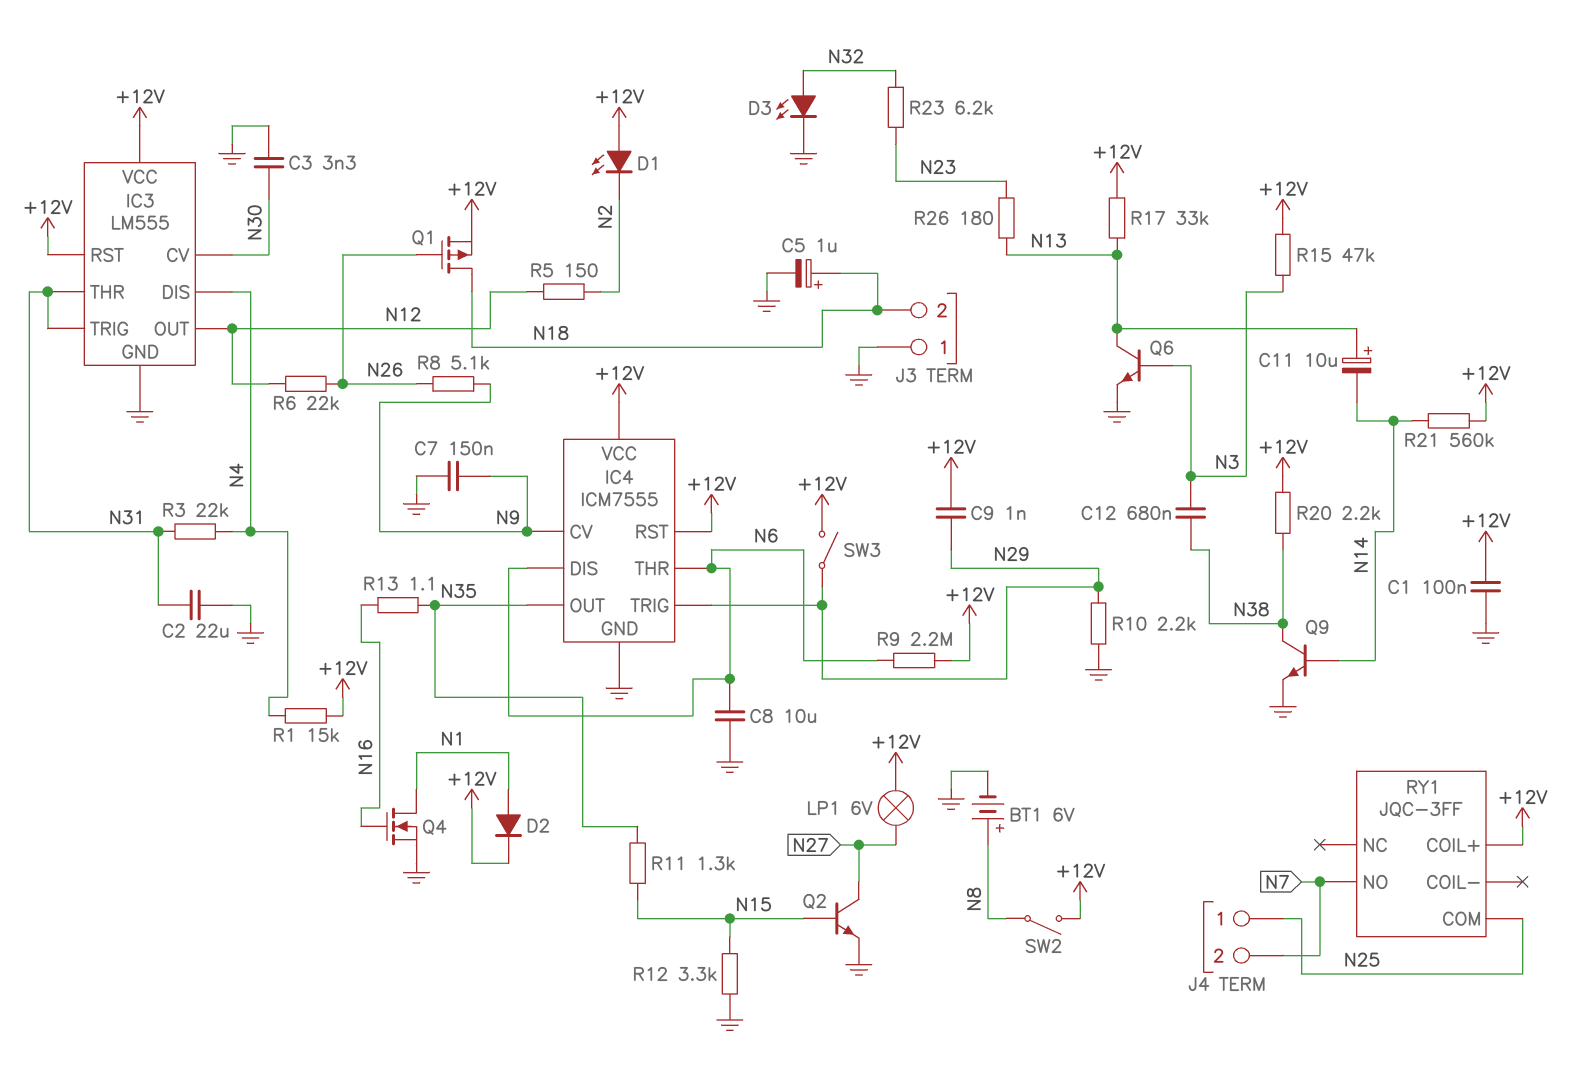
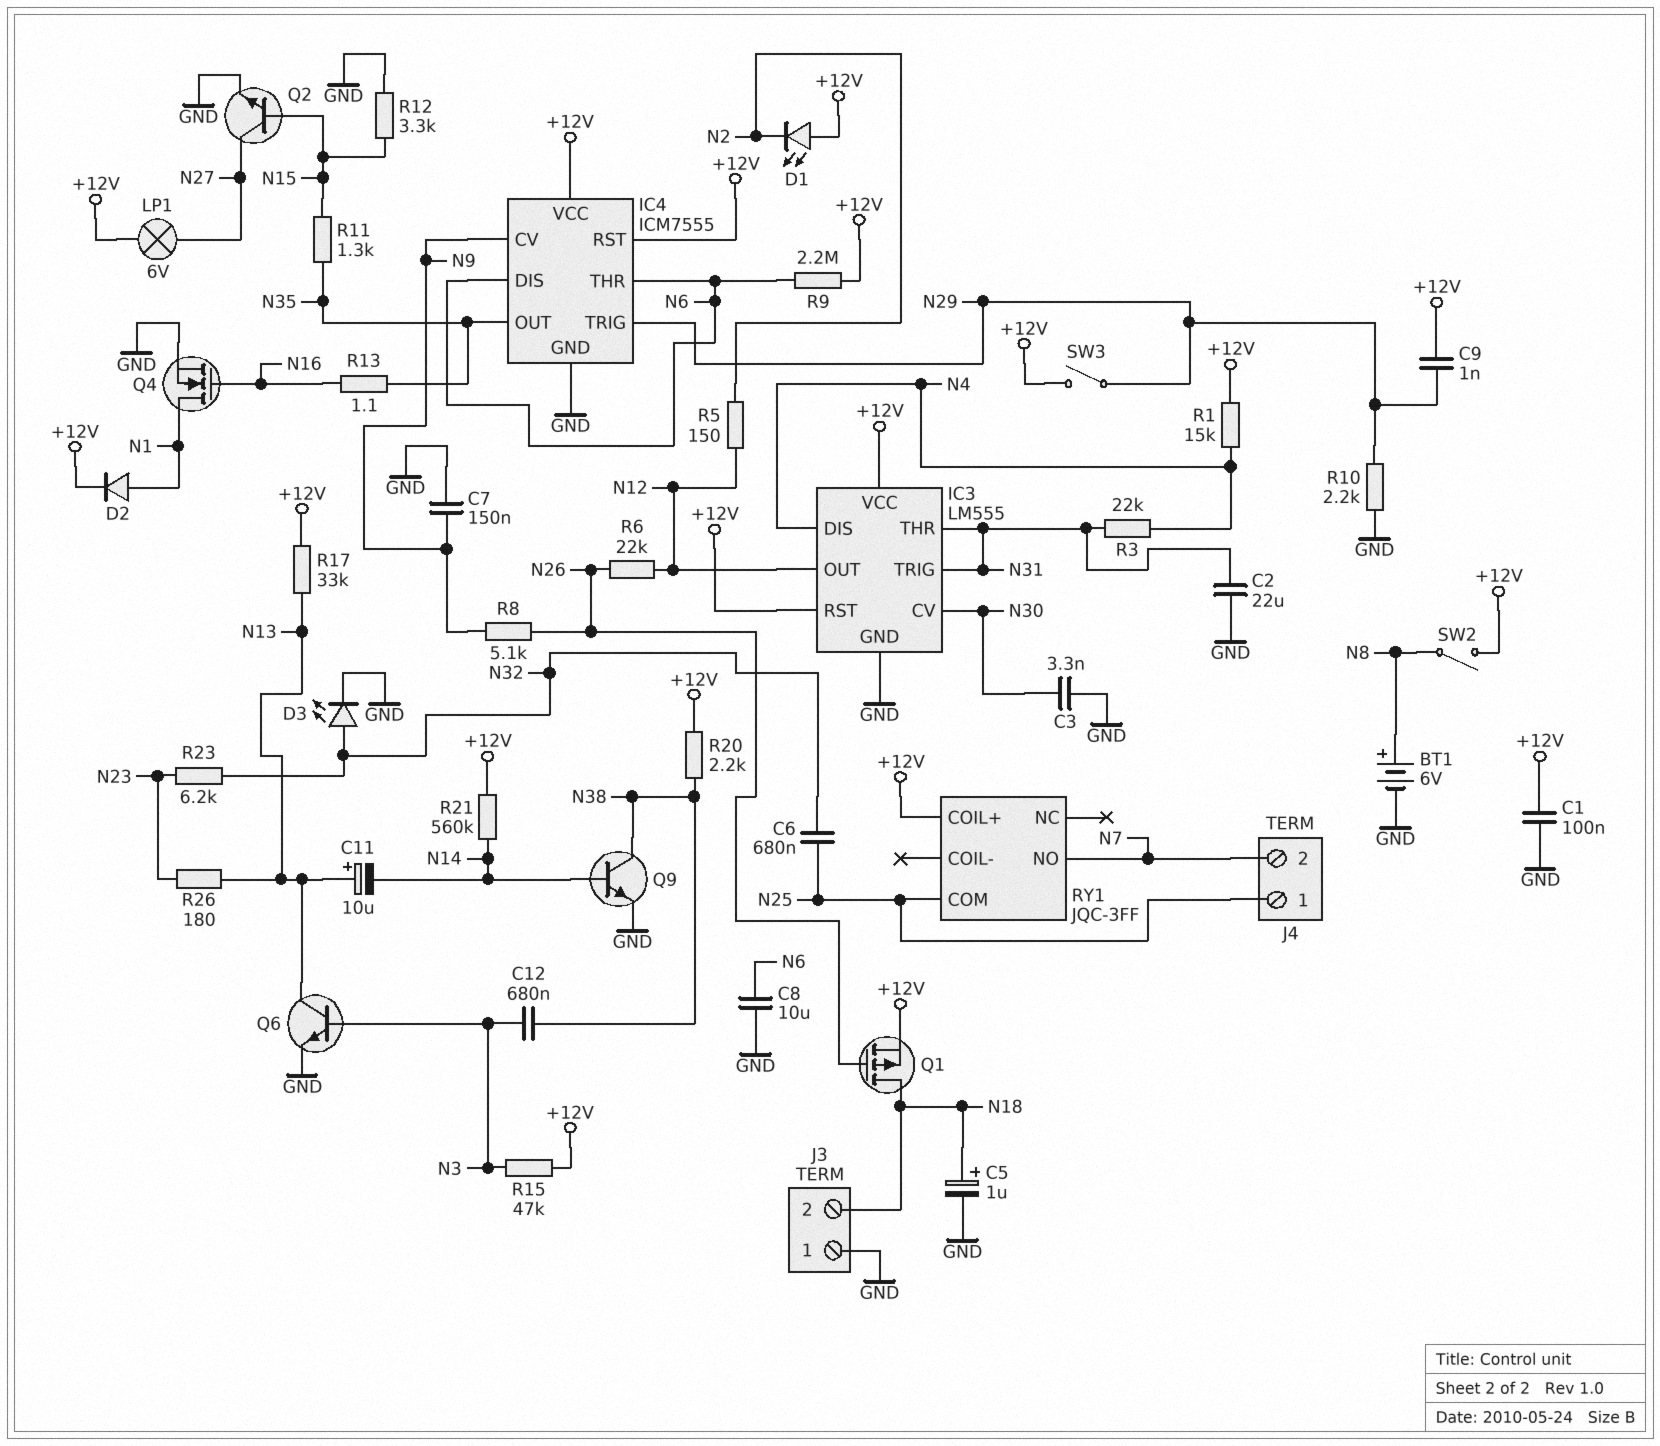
C6: none -> 680nF (N25, N32)

